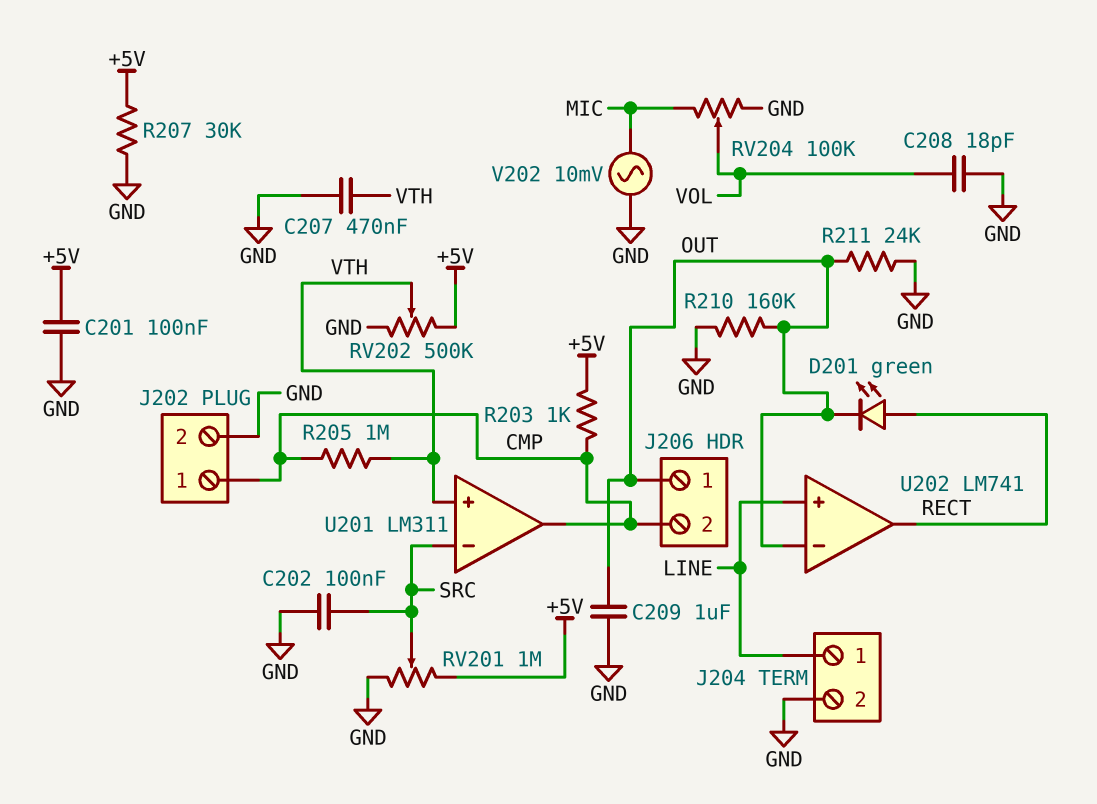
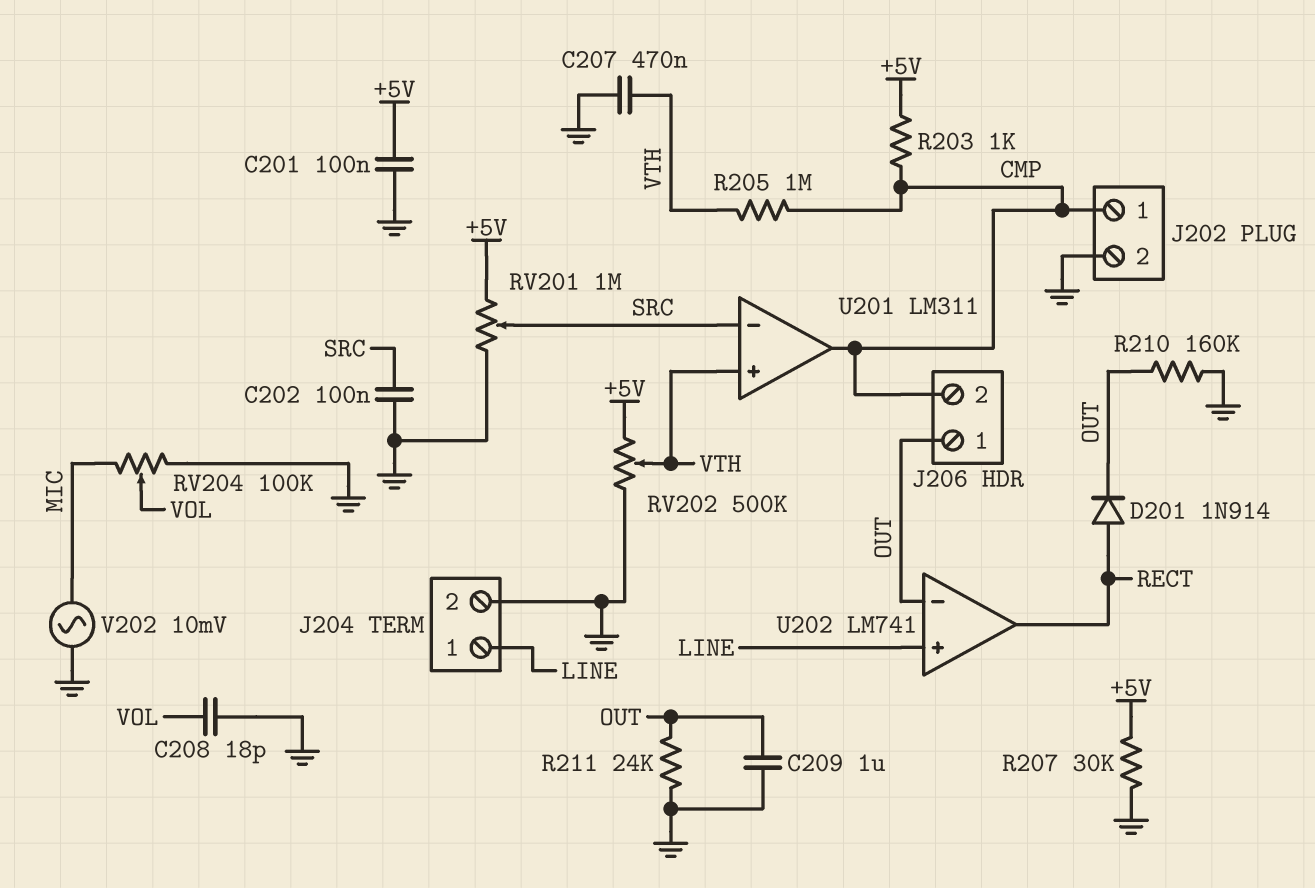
D201: LED green (A RECT, K OUT) -> diode 1N914 (A RECT, K OUT)

